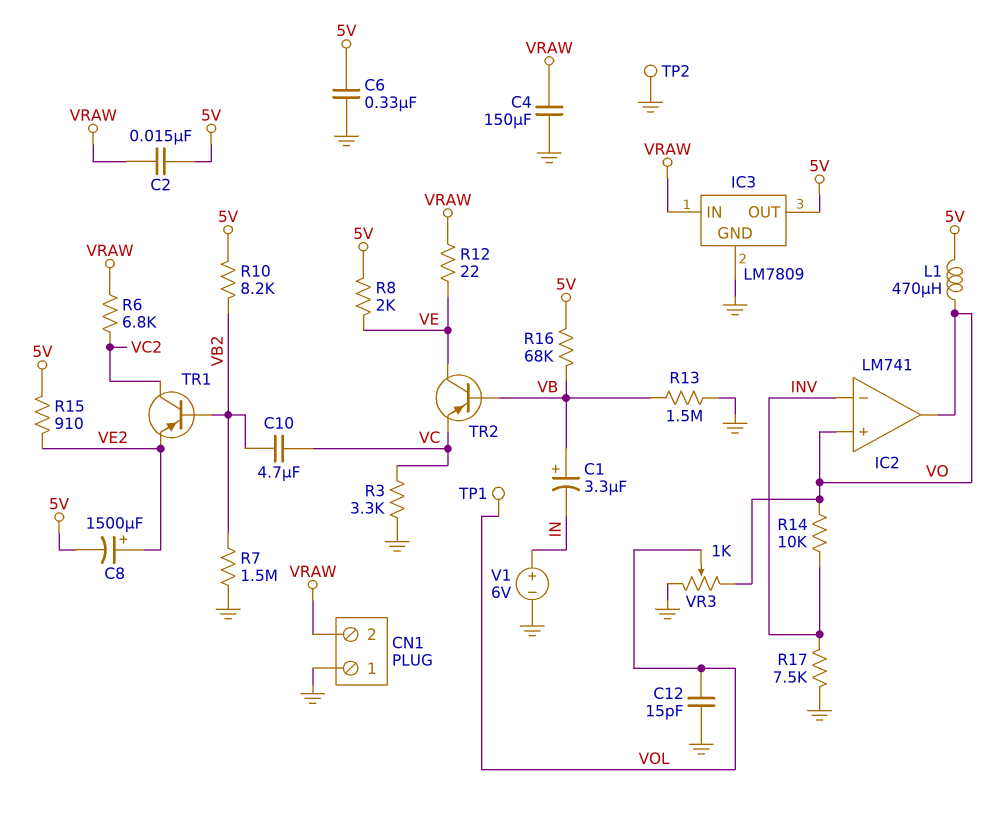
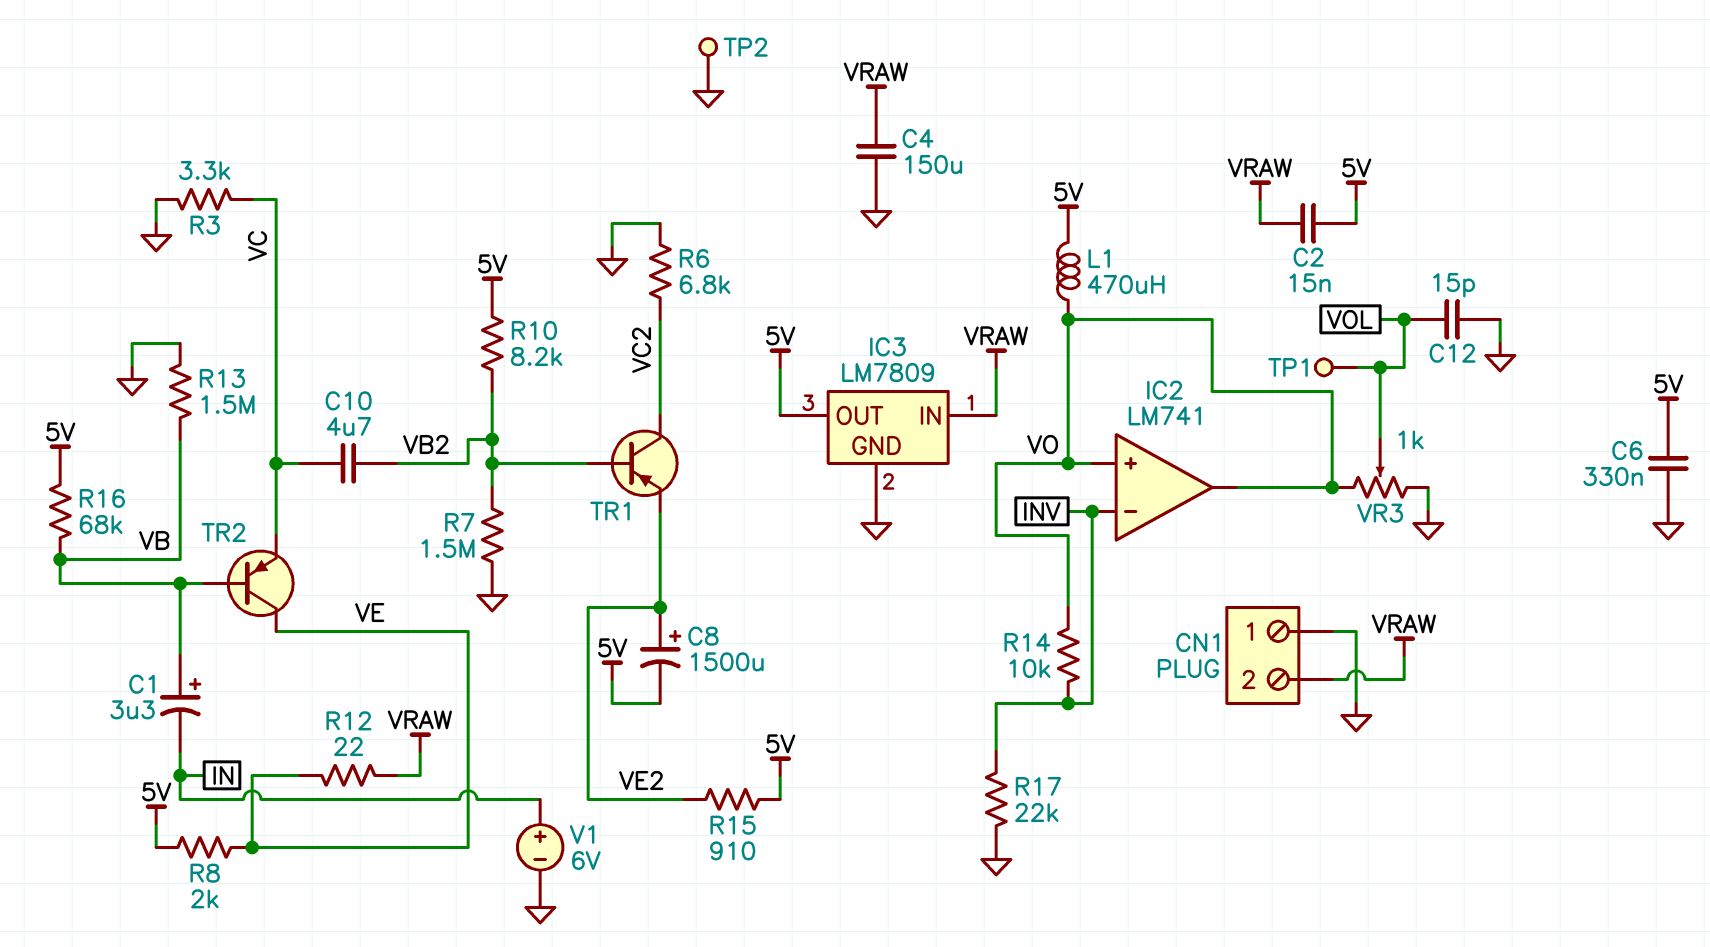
R6: 6.8k (VC2, VRAW) -> 6.8k (GND, VC2)
R17: 7.5k (GND, INV) -> 22k (GND, INV)

